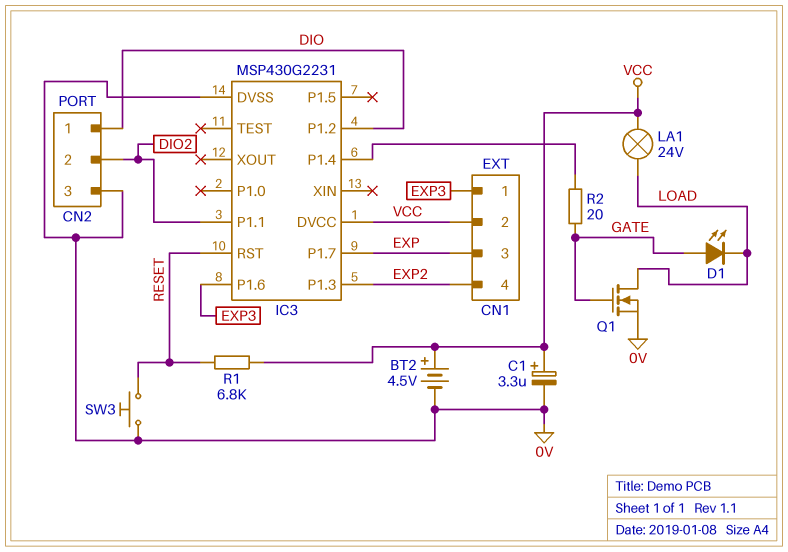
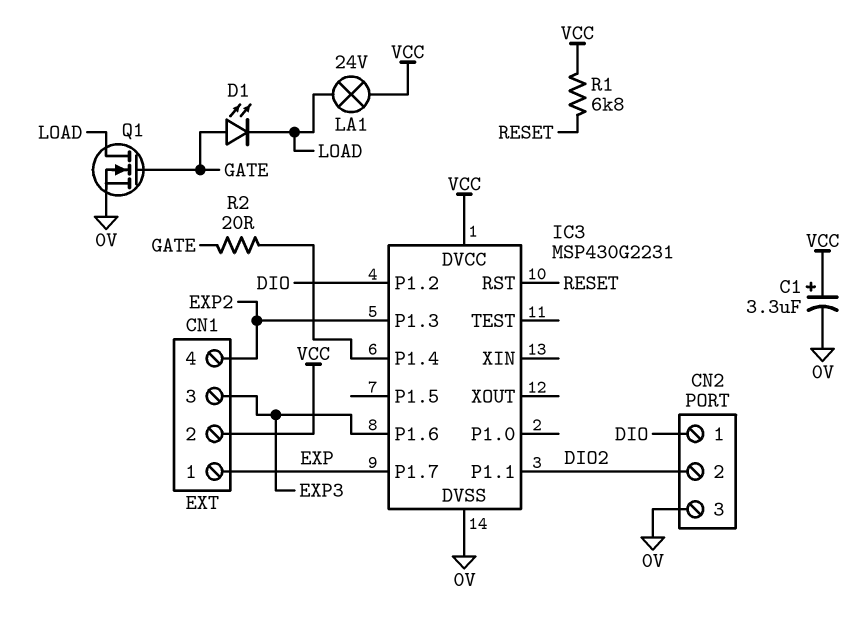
BT2: 4.5V (plus VCC, minus 0V) -> none
CN1 pin 1: EXP3 -> EXP
CN1 pin 3: EXP -> EXP3
SW3: button (0V, RESET) -> none

